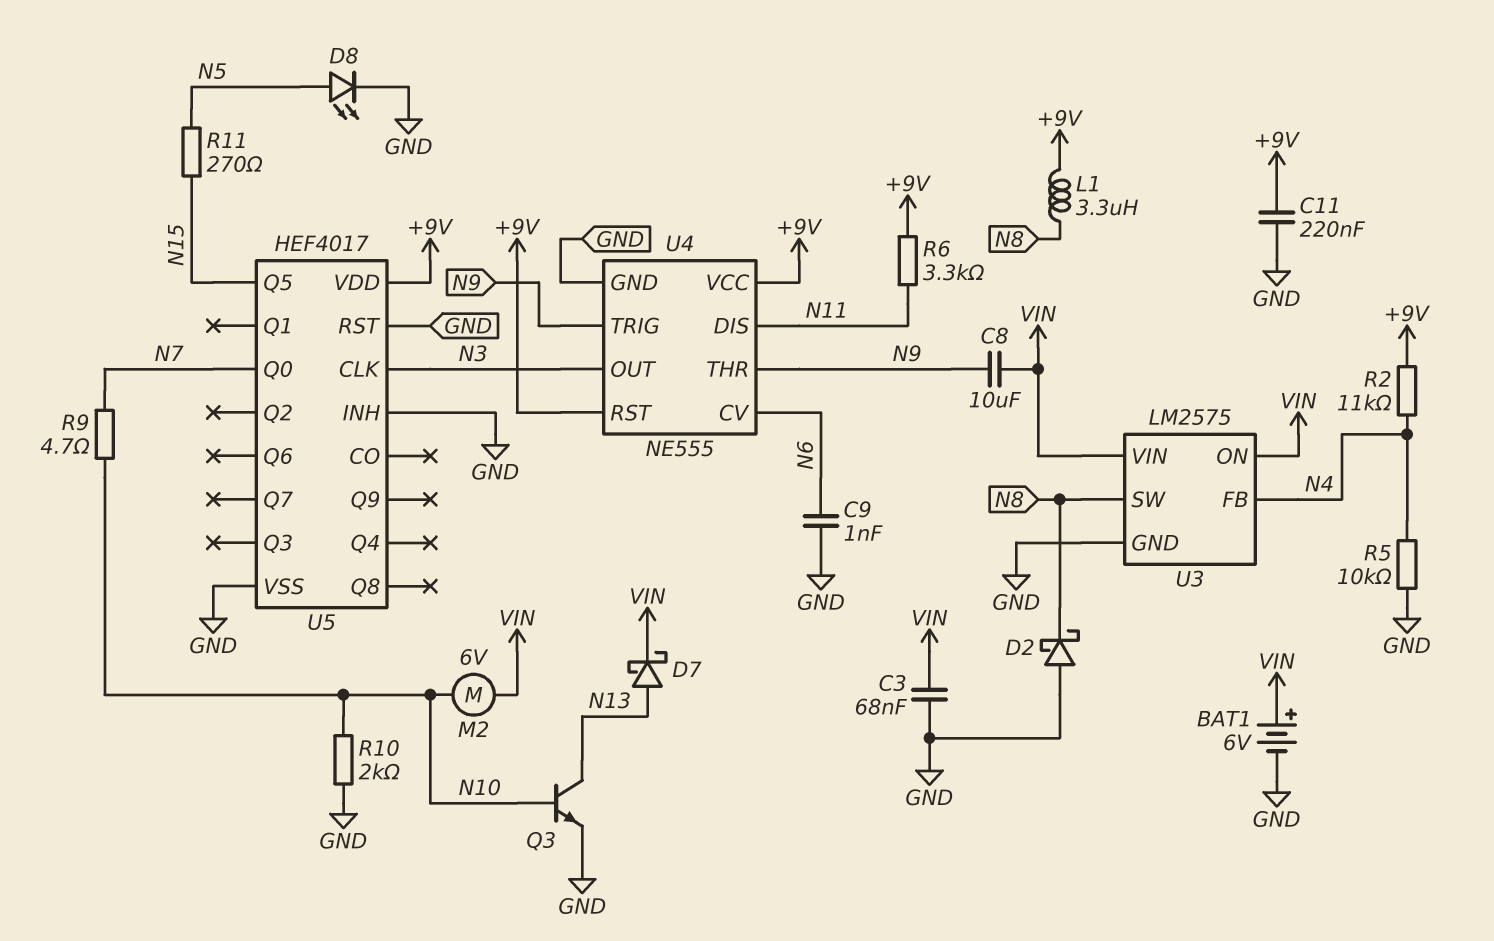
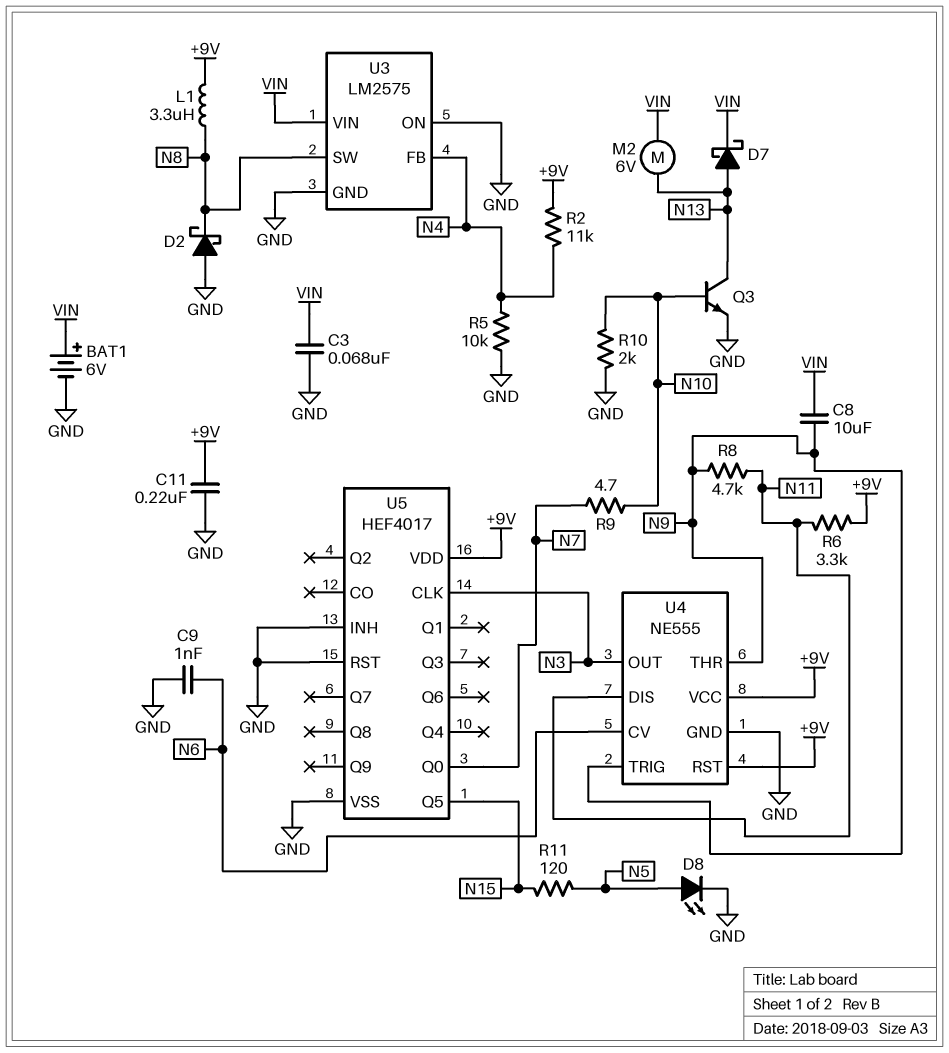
M2: motor 6V (N10, VIN) -> motor 6V (N13, VIN)
R8: none -> 4.7k (N9, N11)
R11: 270 (N5, N15) -> 120 (N5, N15)
U3 pin ON: VIN -> GND

